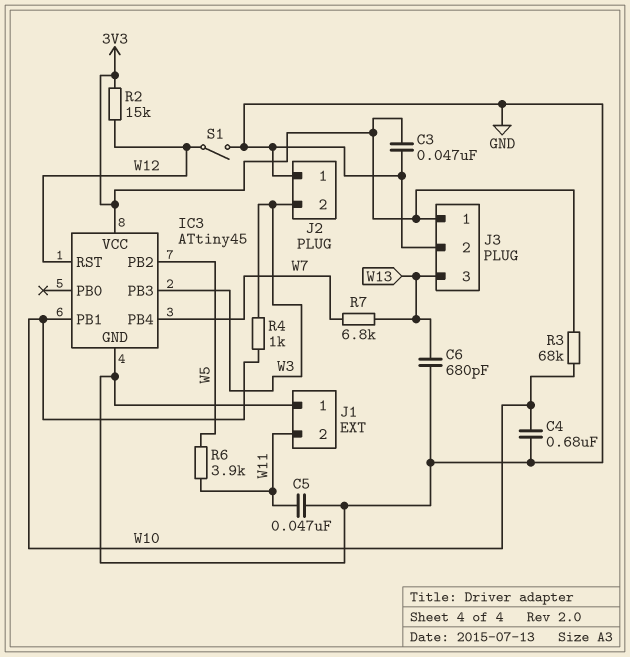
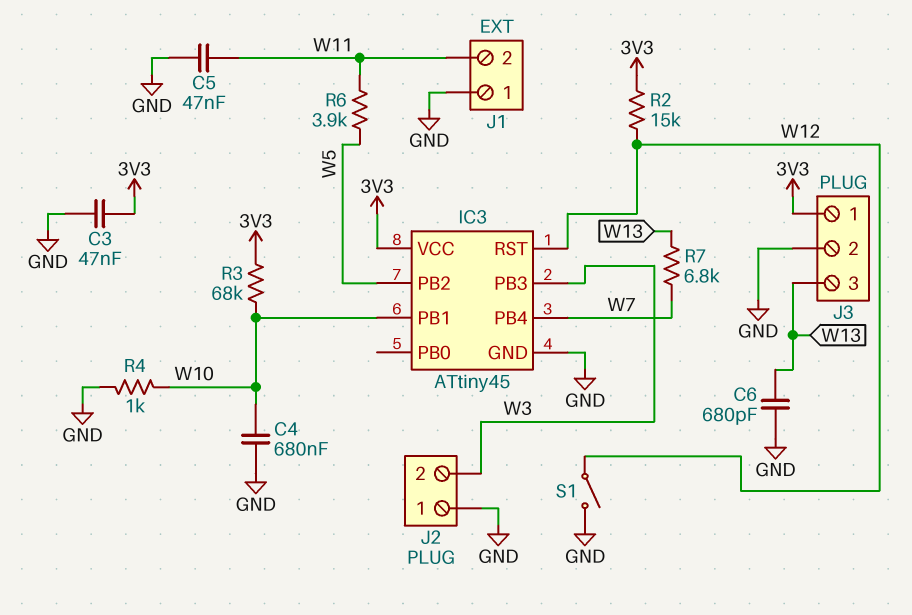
R4: 1k (W3, W10) -> 1k (GND, W10)

